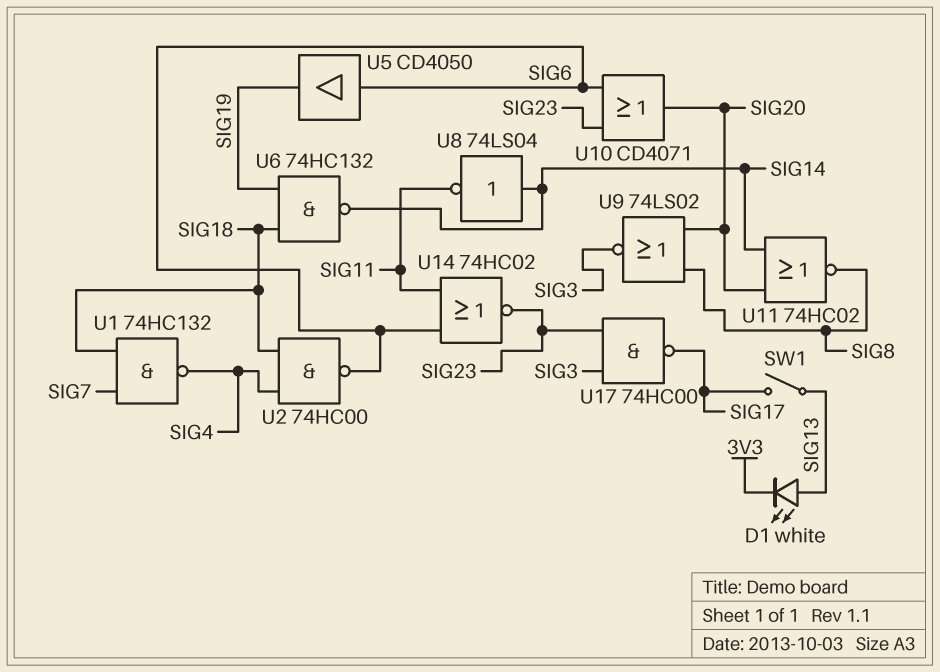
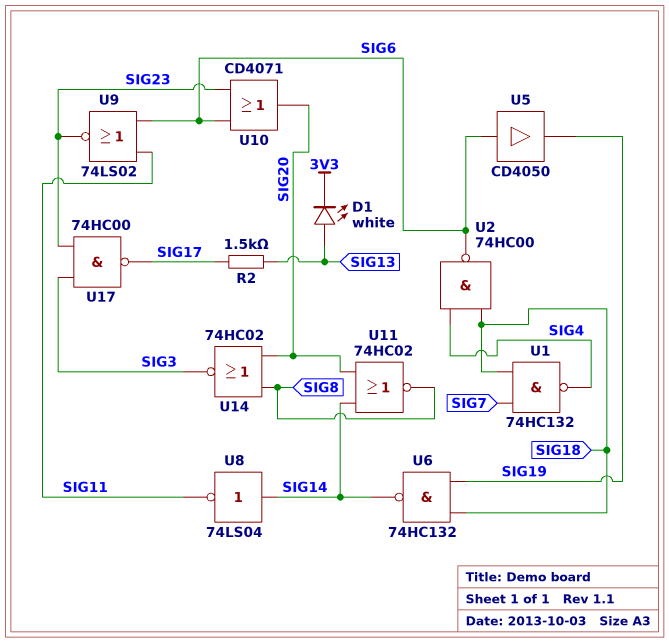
R2: none -> 1.5k (SIG13, SIG17)
SW1: switch (SIG13, SIG17) -> none
U9: NOR 74LS02 (in SIG8, in SIG20, out SIG3) -> NOR 74LS02 (in SIG6, in SIG11, out SIG23)
U14: NOR 74HC02 (in SIG6, in SIG11, out SIG23) -> NOR 74HC02 (in SIG8, in SIG20, out SIG3)

